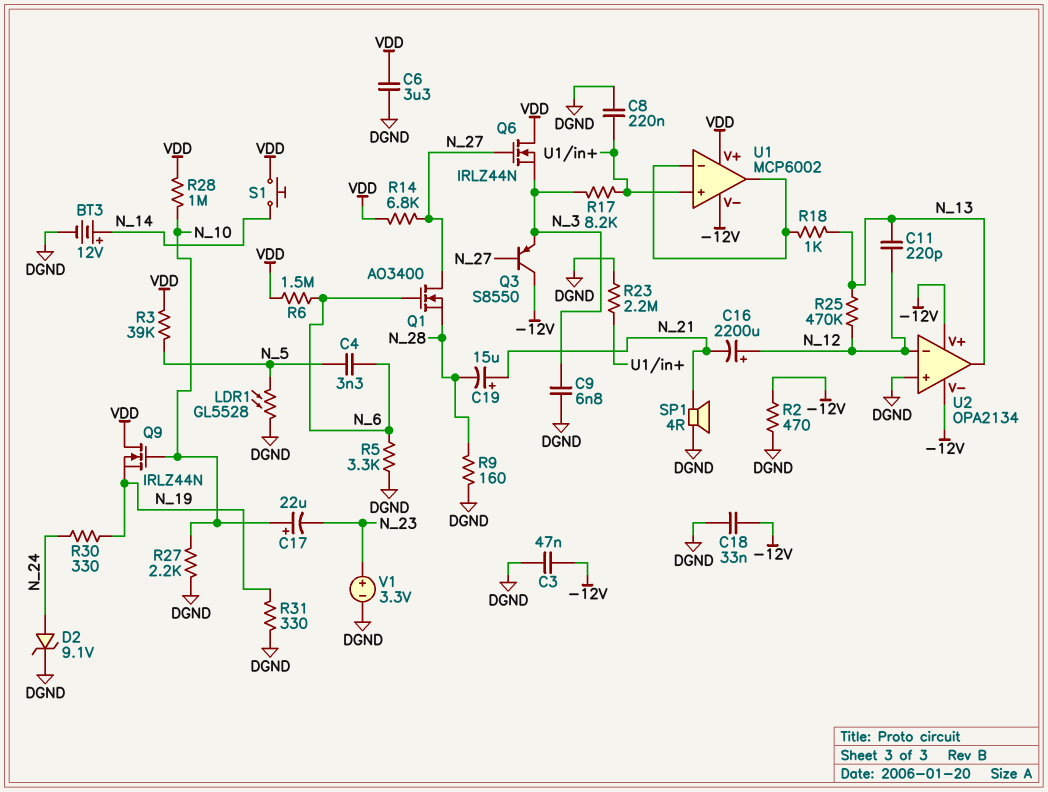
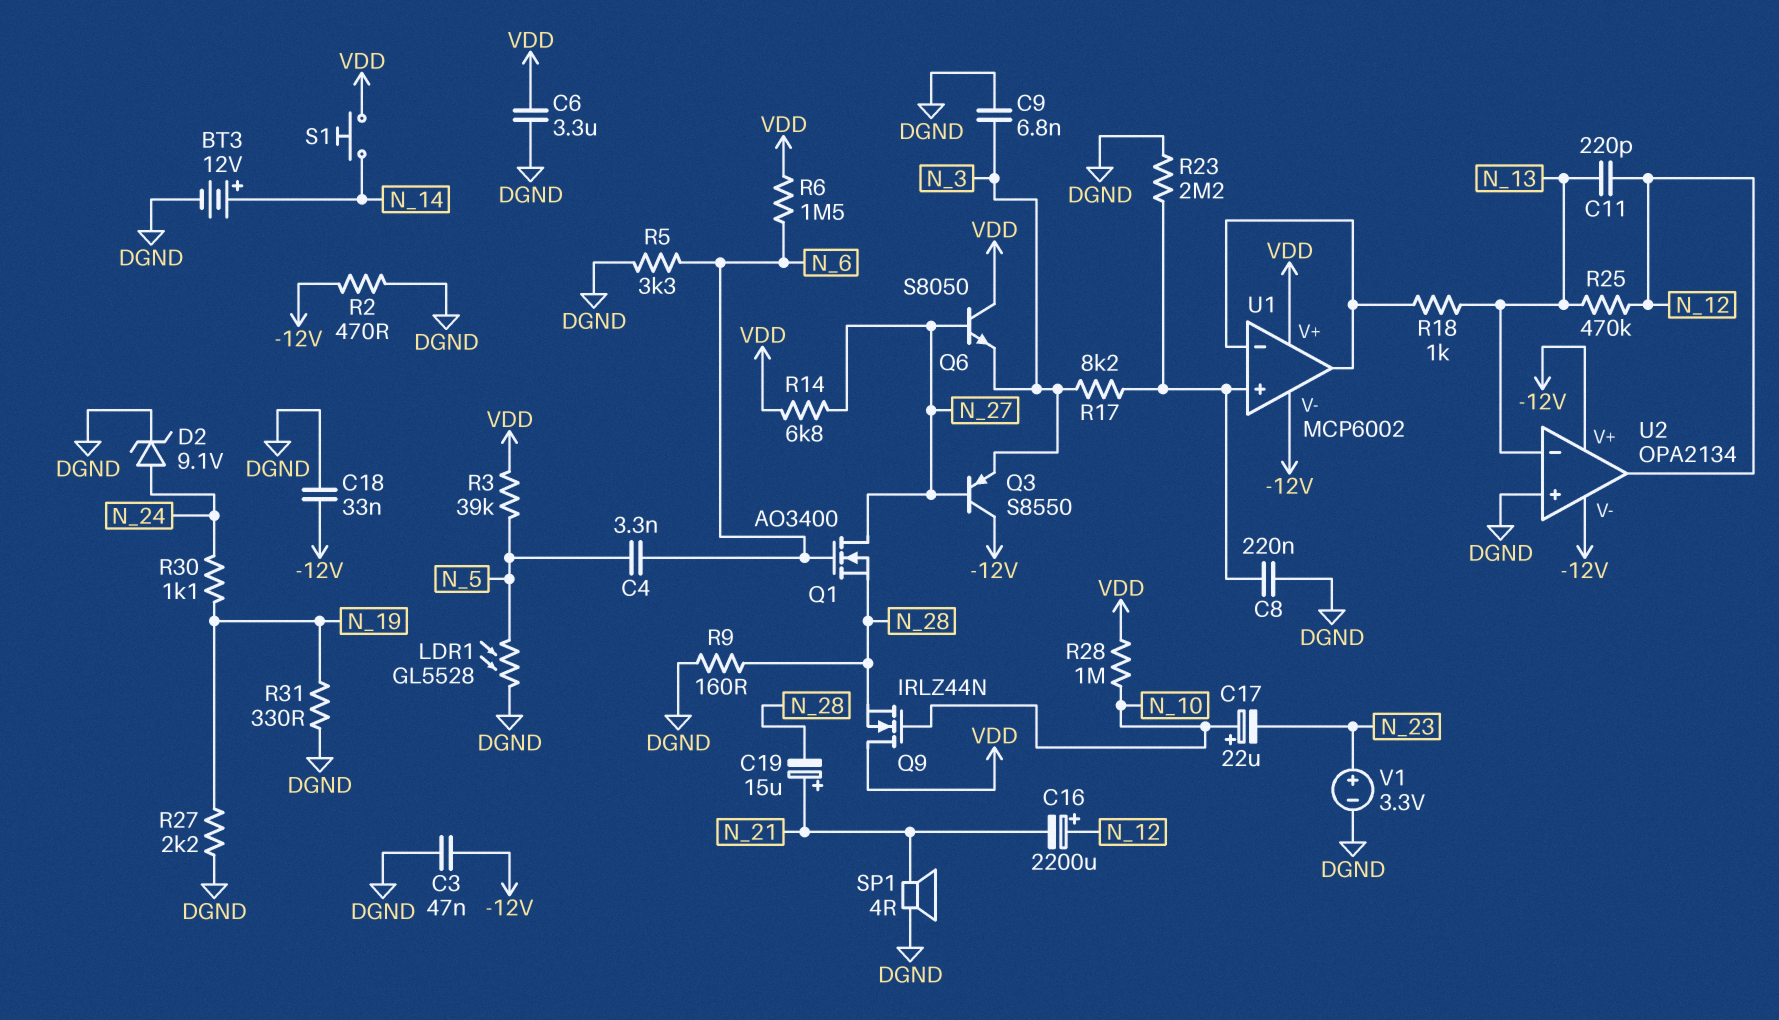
Q6: NMOS IRLZ44N (G N_27, D VDD, S N_3) -> NPN S8050 (B N_27, C VDD, E N_3)
Q9: NMOS IRLZ44N (G N_10, D VDD, S N_19) -> NMOS IRLZ44N (G N_10, D VDD, S N_28)
R27: 2.2k (DGND, N_10) -> 2.2k (DGND, N_19)
R30: 330 (N_19, N_24) -> 1.1k (N_19, N_24)
U2 pin in-: N_12 -> N_13
U2 pin out: N_13 -> N_12

